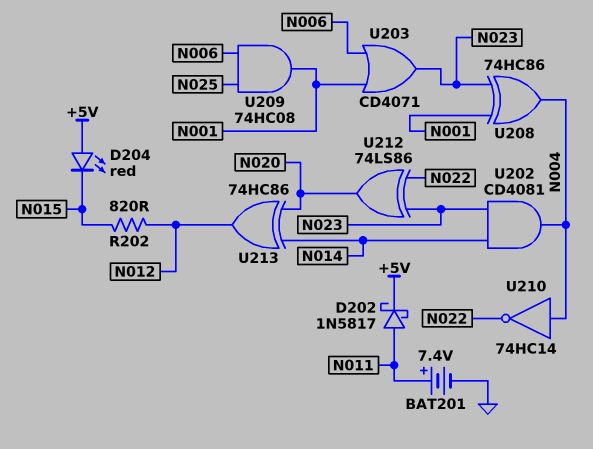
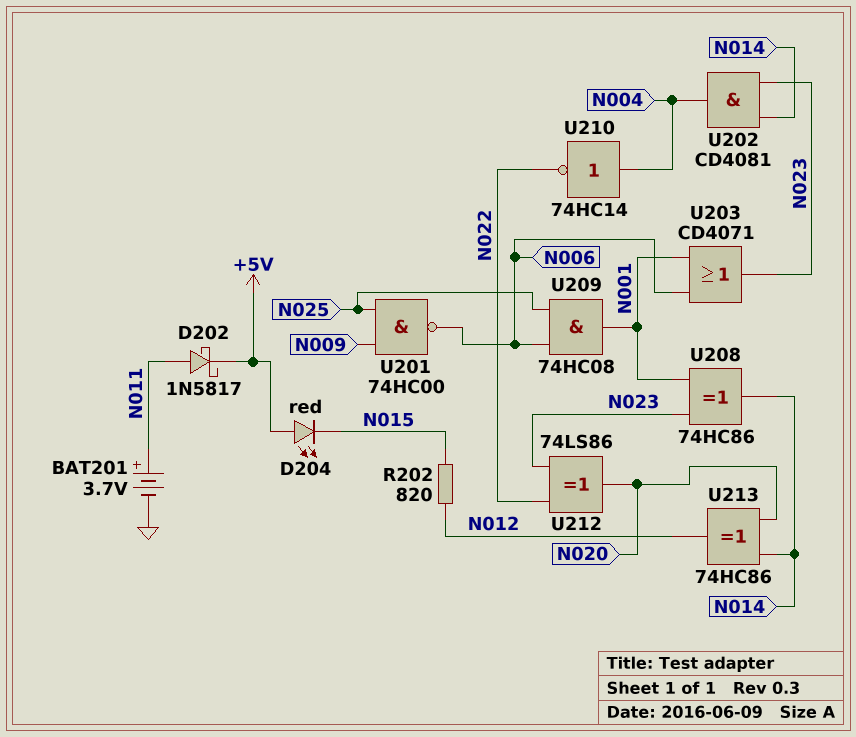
BAT201: 7.4V (plus N011, minus GND) -> 3.7V (plus N011, minus GND)
U201: none -> NAND 74HC00 (in N009, in N025, out N006)
U208: XOR 74HC86 (in N001, in N023, out N004) -> XOR 74HC86 (in N001, in N023, out N014)

